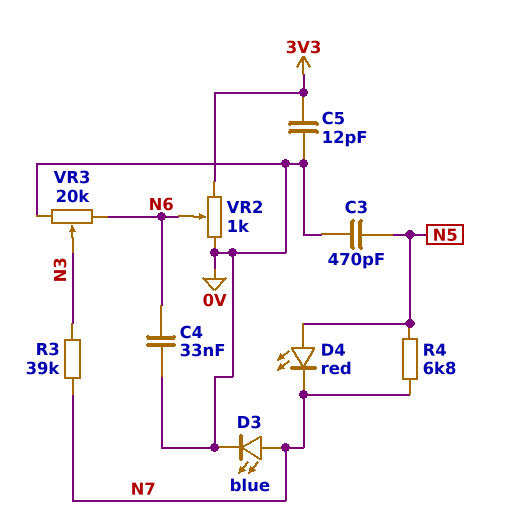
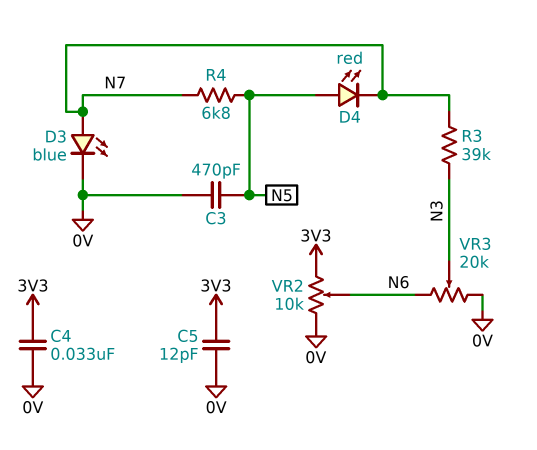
C4: 33nF (0V, N6) -> 33nF (0V, 3V3)
VR2: 1k (0V, 3V3, wiper N6) -> 10k (0V, 3V3, wiper N6)

